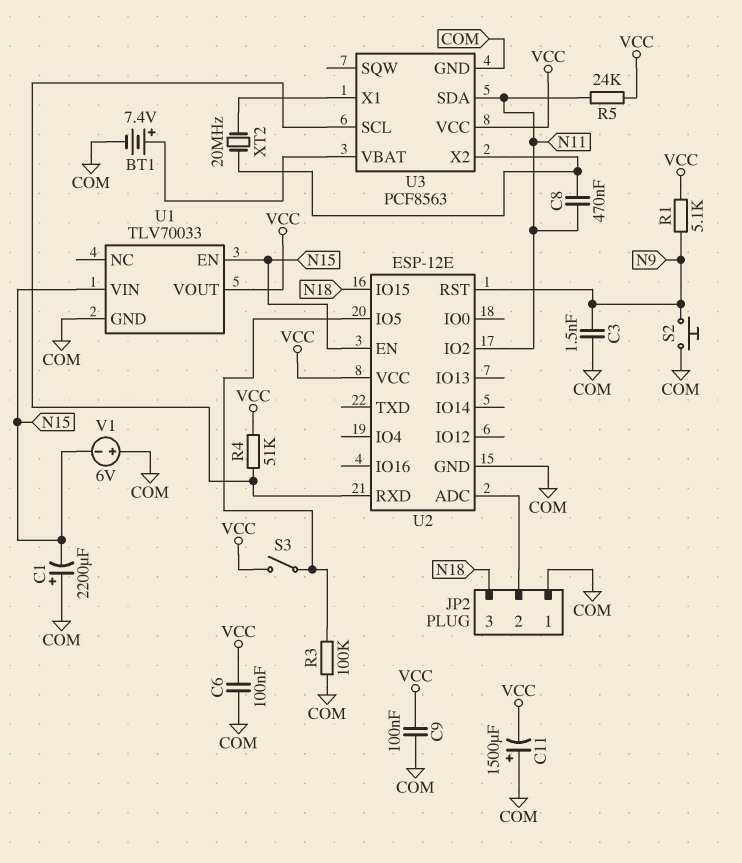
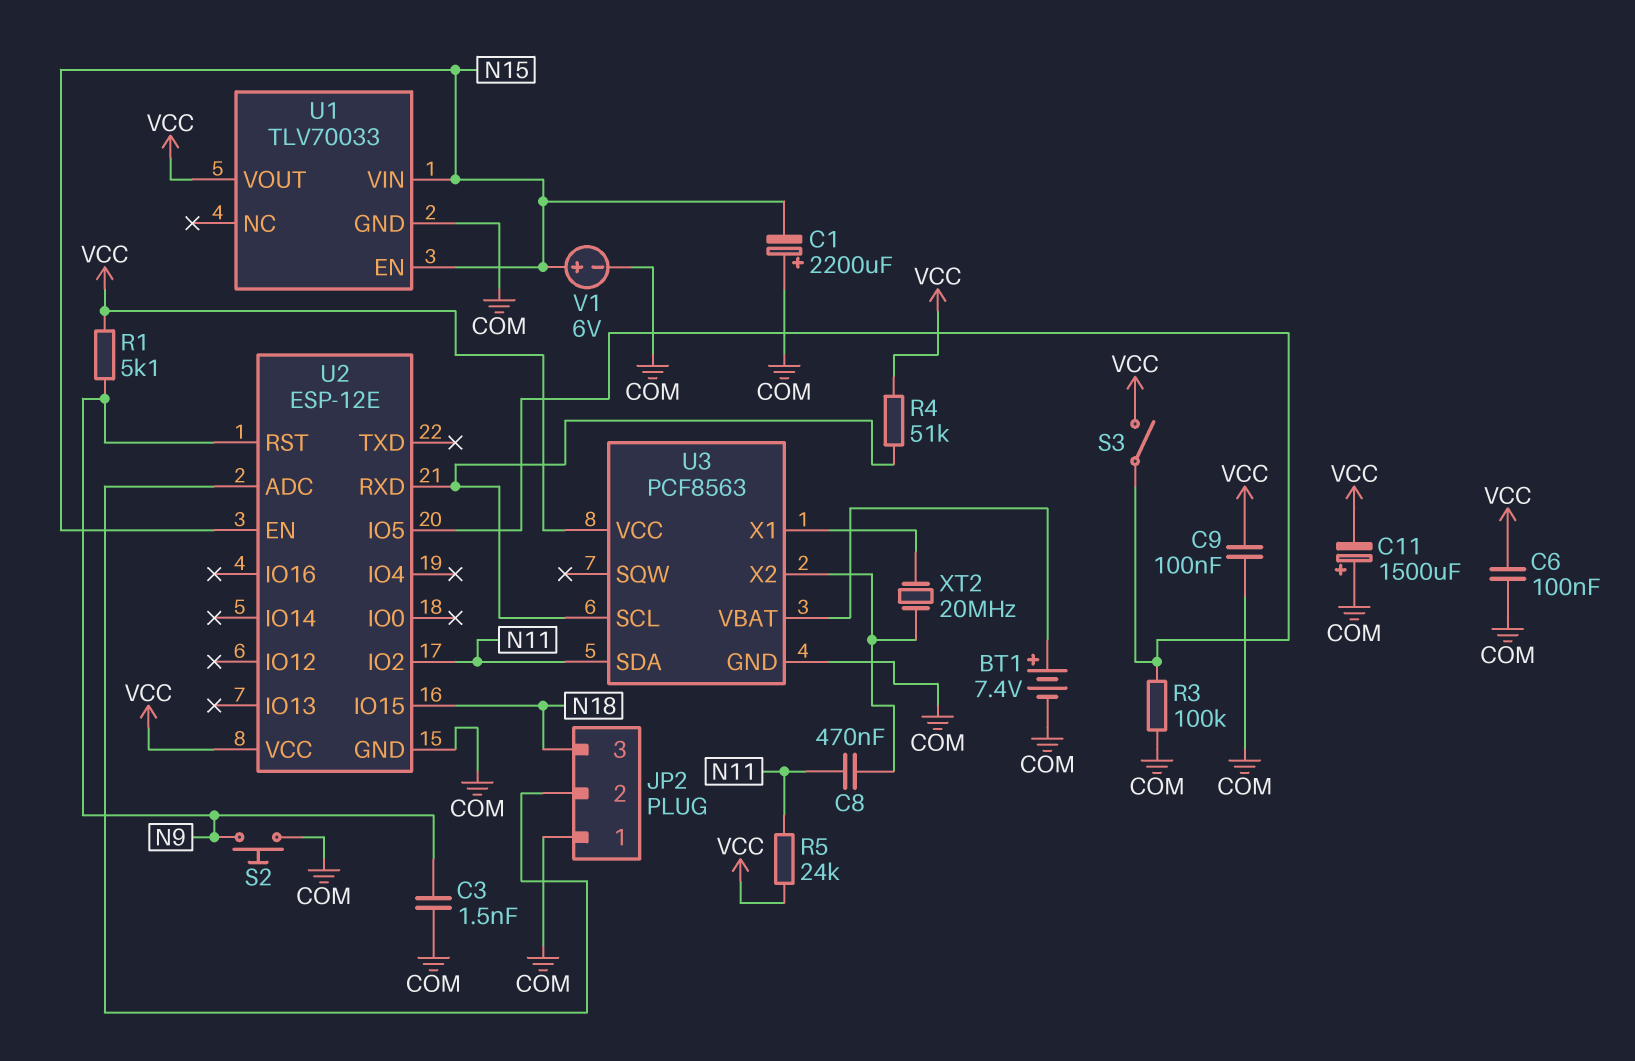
V1: 6V (plus COM, minus N15) -> 6V (plus N15, minus COM)

